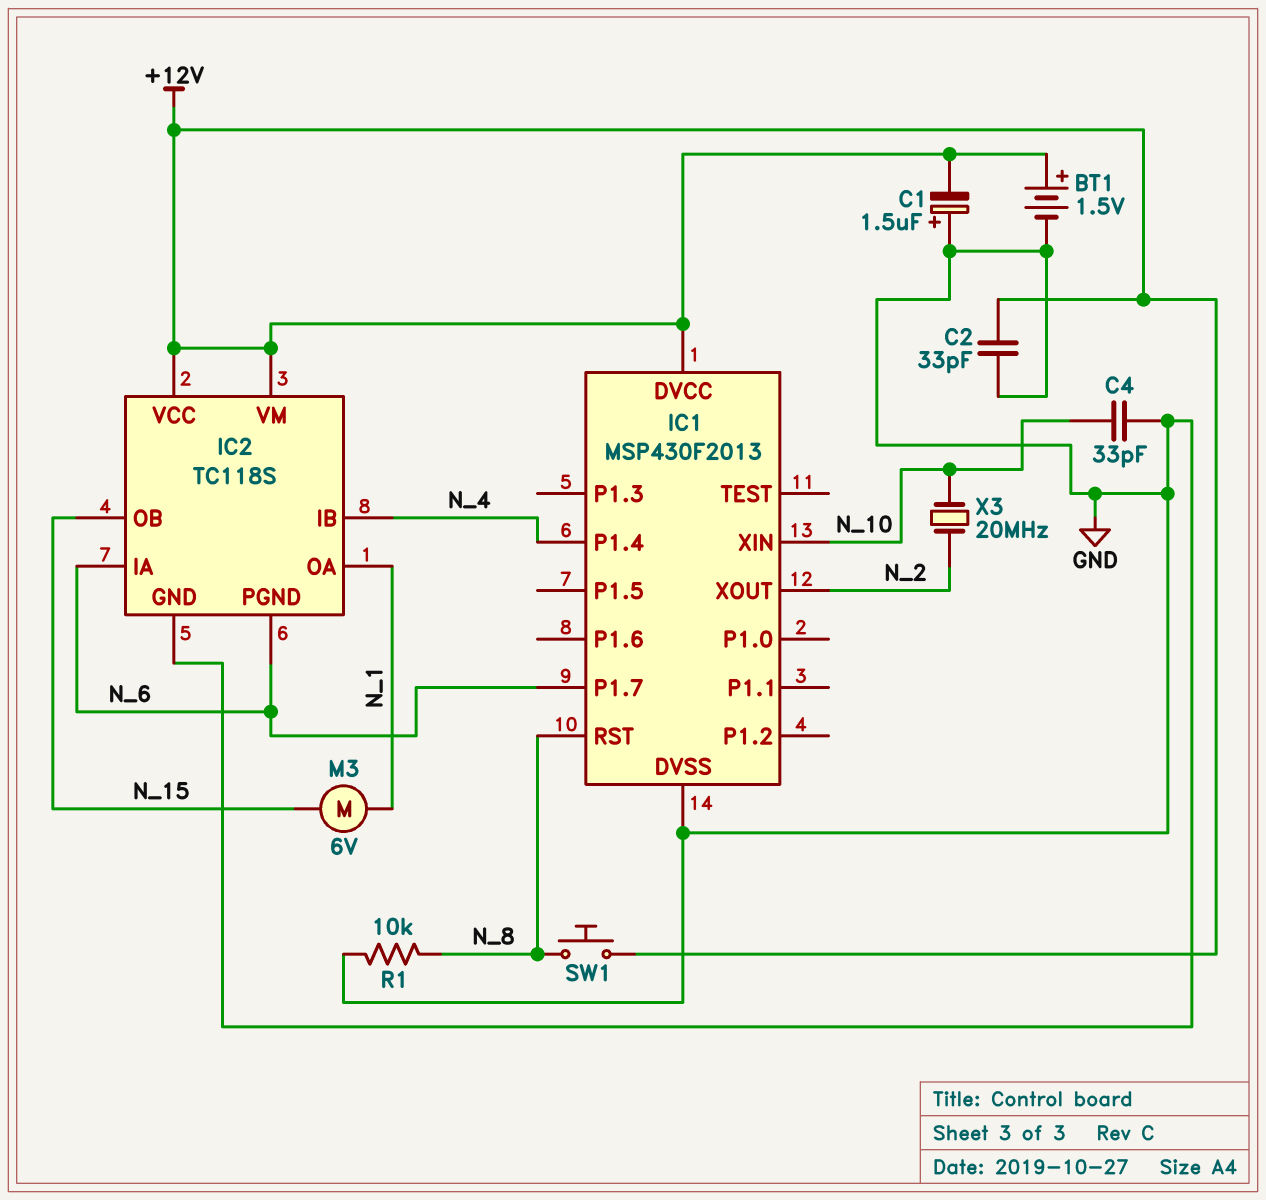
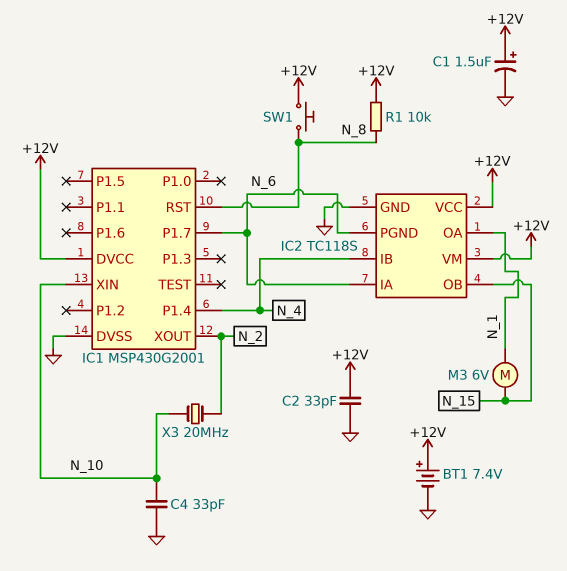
BT1: 1.5V (plus +12V, minus GND) -> 7.4V (plus +12V, minus GND)
C1: 1.5uF (plus GND, minus +12V) -> 1.5uF (plus +12V, minus GND)
IC1: MSP430F2013 -> MSP430G2001
R1: 10k (GND, N_8) -> 10k (+12V, N_8)

